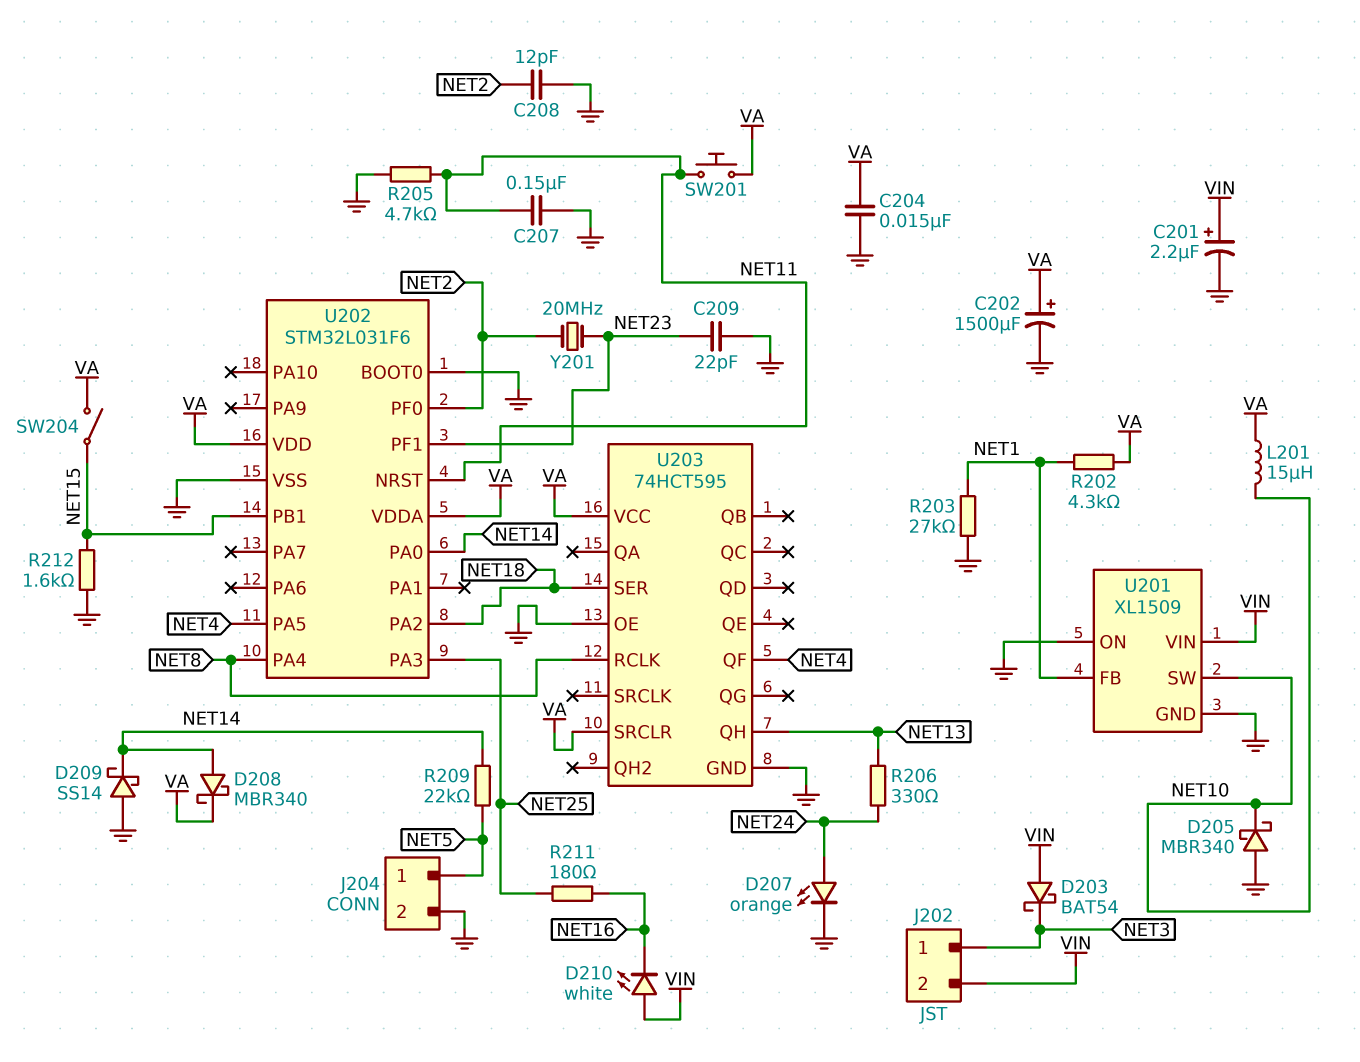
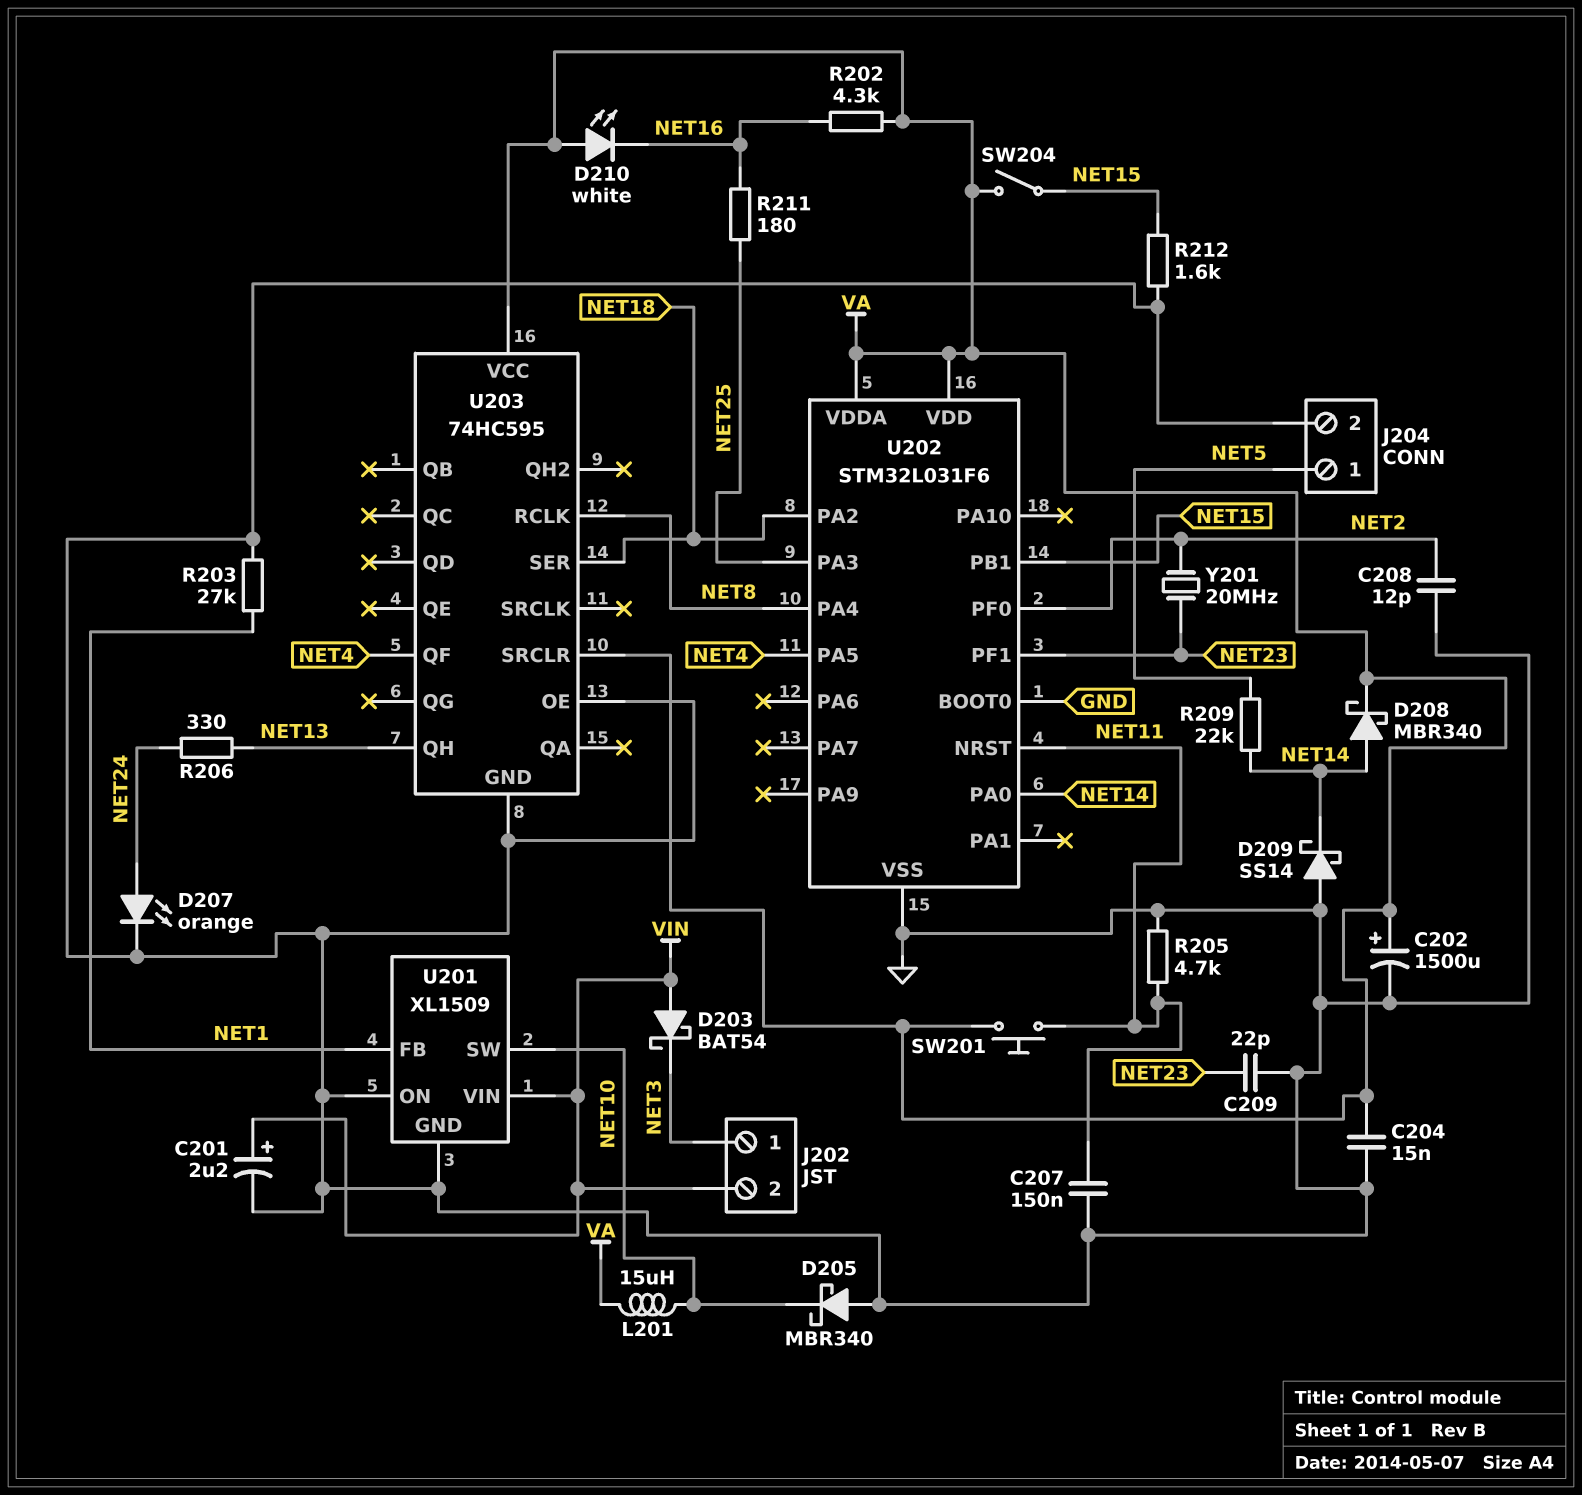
D210: LED white (A VIN, K NET16) -> LED white (A VA, K NET16)
R202: 4.3k (NET1, VA) -> 4.3k (NET16, VA)
U203: 74HCT595 -> 74HC595

